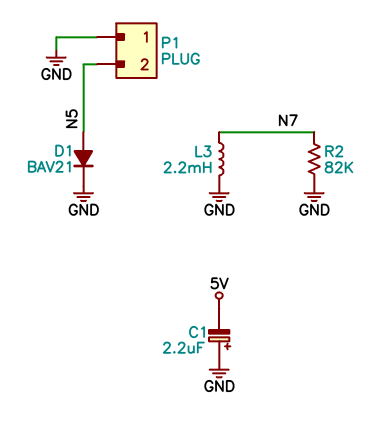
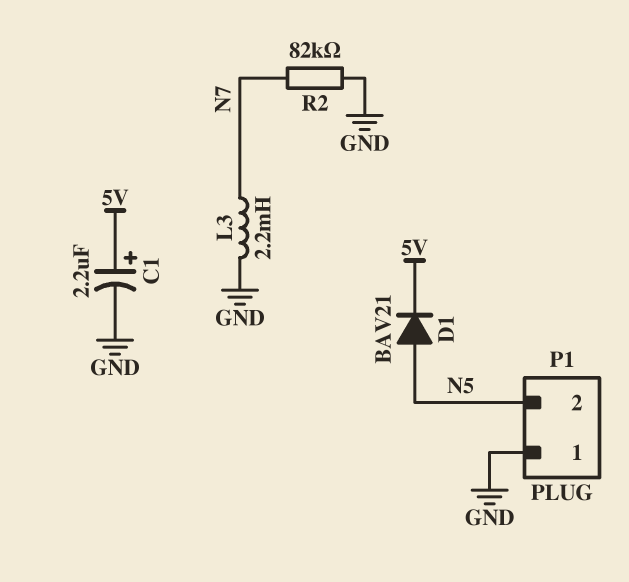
C1: 2.2uF (plus GND, minus 5V) -> 2.2uF (plus 5V, minus GND)
D1: diode BAV21 (A N5, K GND) -> diode BAV21 (A N5, K 5V)

